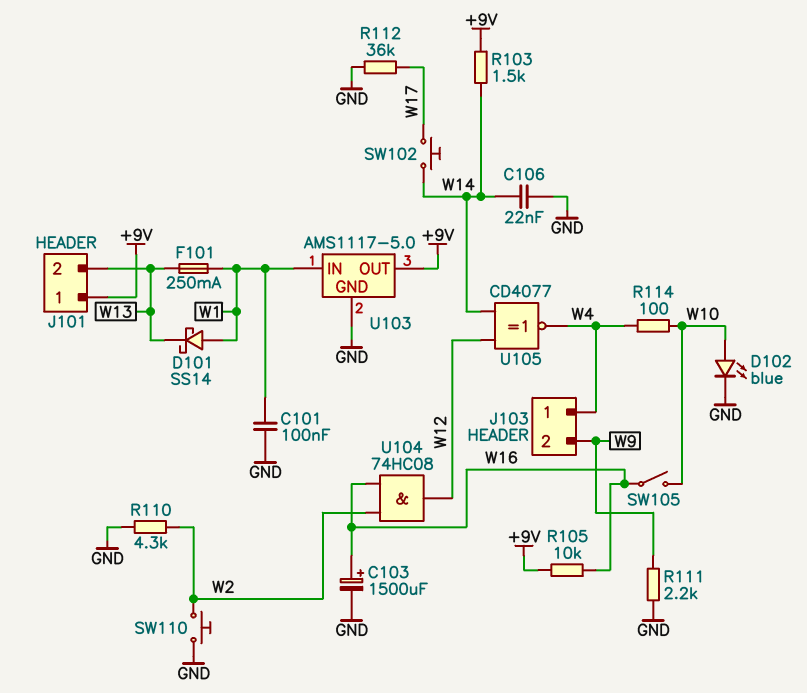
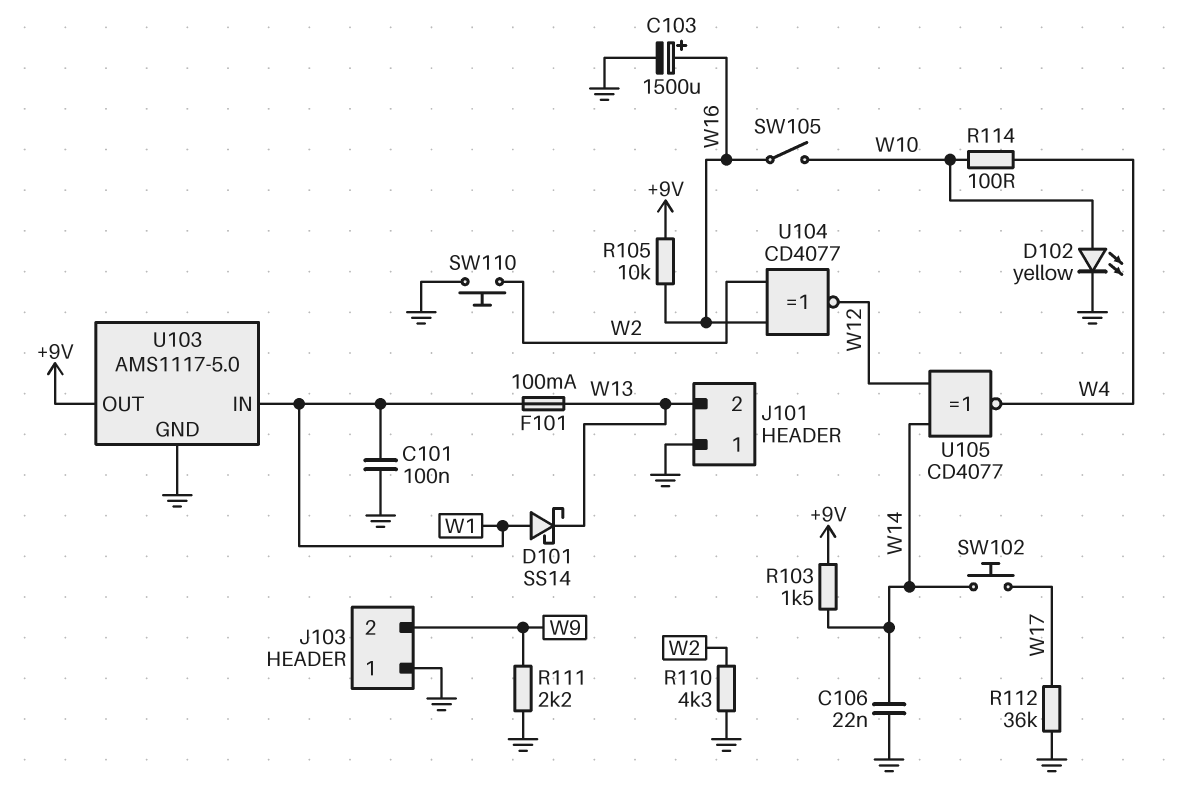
D102: LED blue (A W10, K GND) -> LED yellow (A W10, K GND)
F101: 250mA (W1, W13) -> 100mA (W1, W13)
J101 pin 1: +9V -> GND
J103 pin 1: W4 -> GND
U104: AND 74HC08 (in W2, in W16, out W12) -> XNOR CD4077 (in W2, in W16, out W12)

